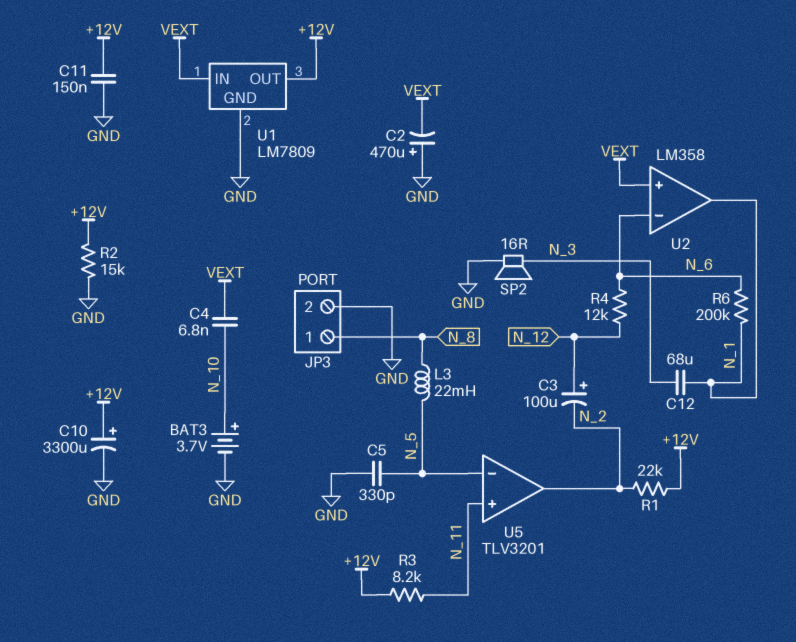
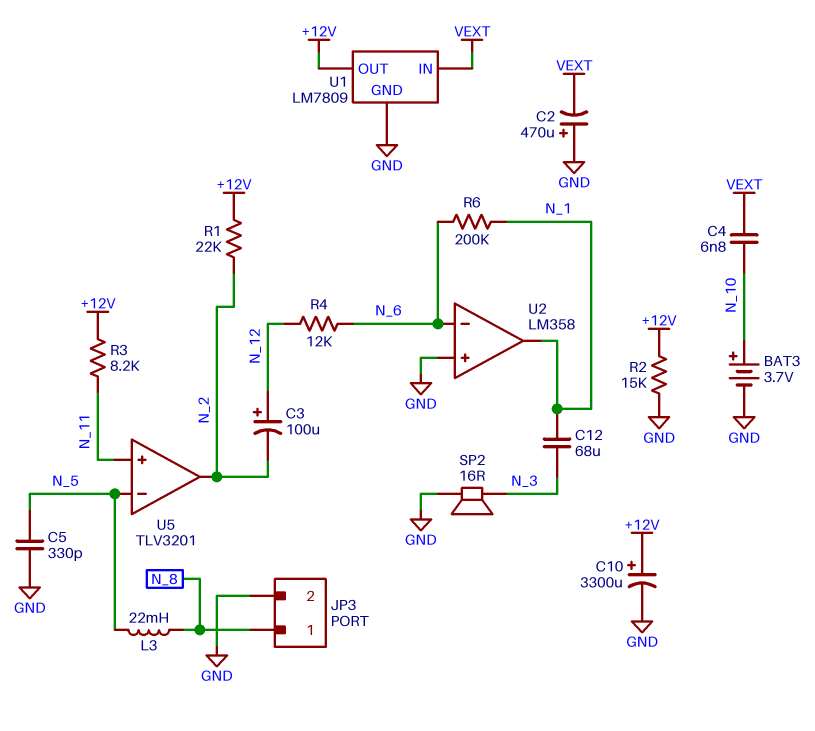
C11: 150nF (+12V, GND) -> none
U2 pin in+: VEXT -> GND

